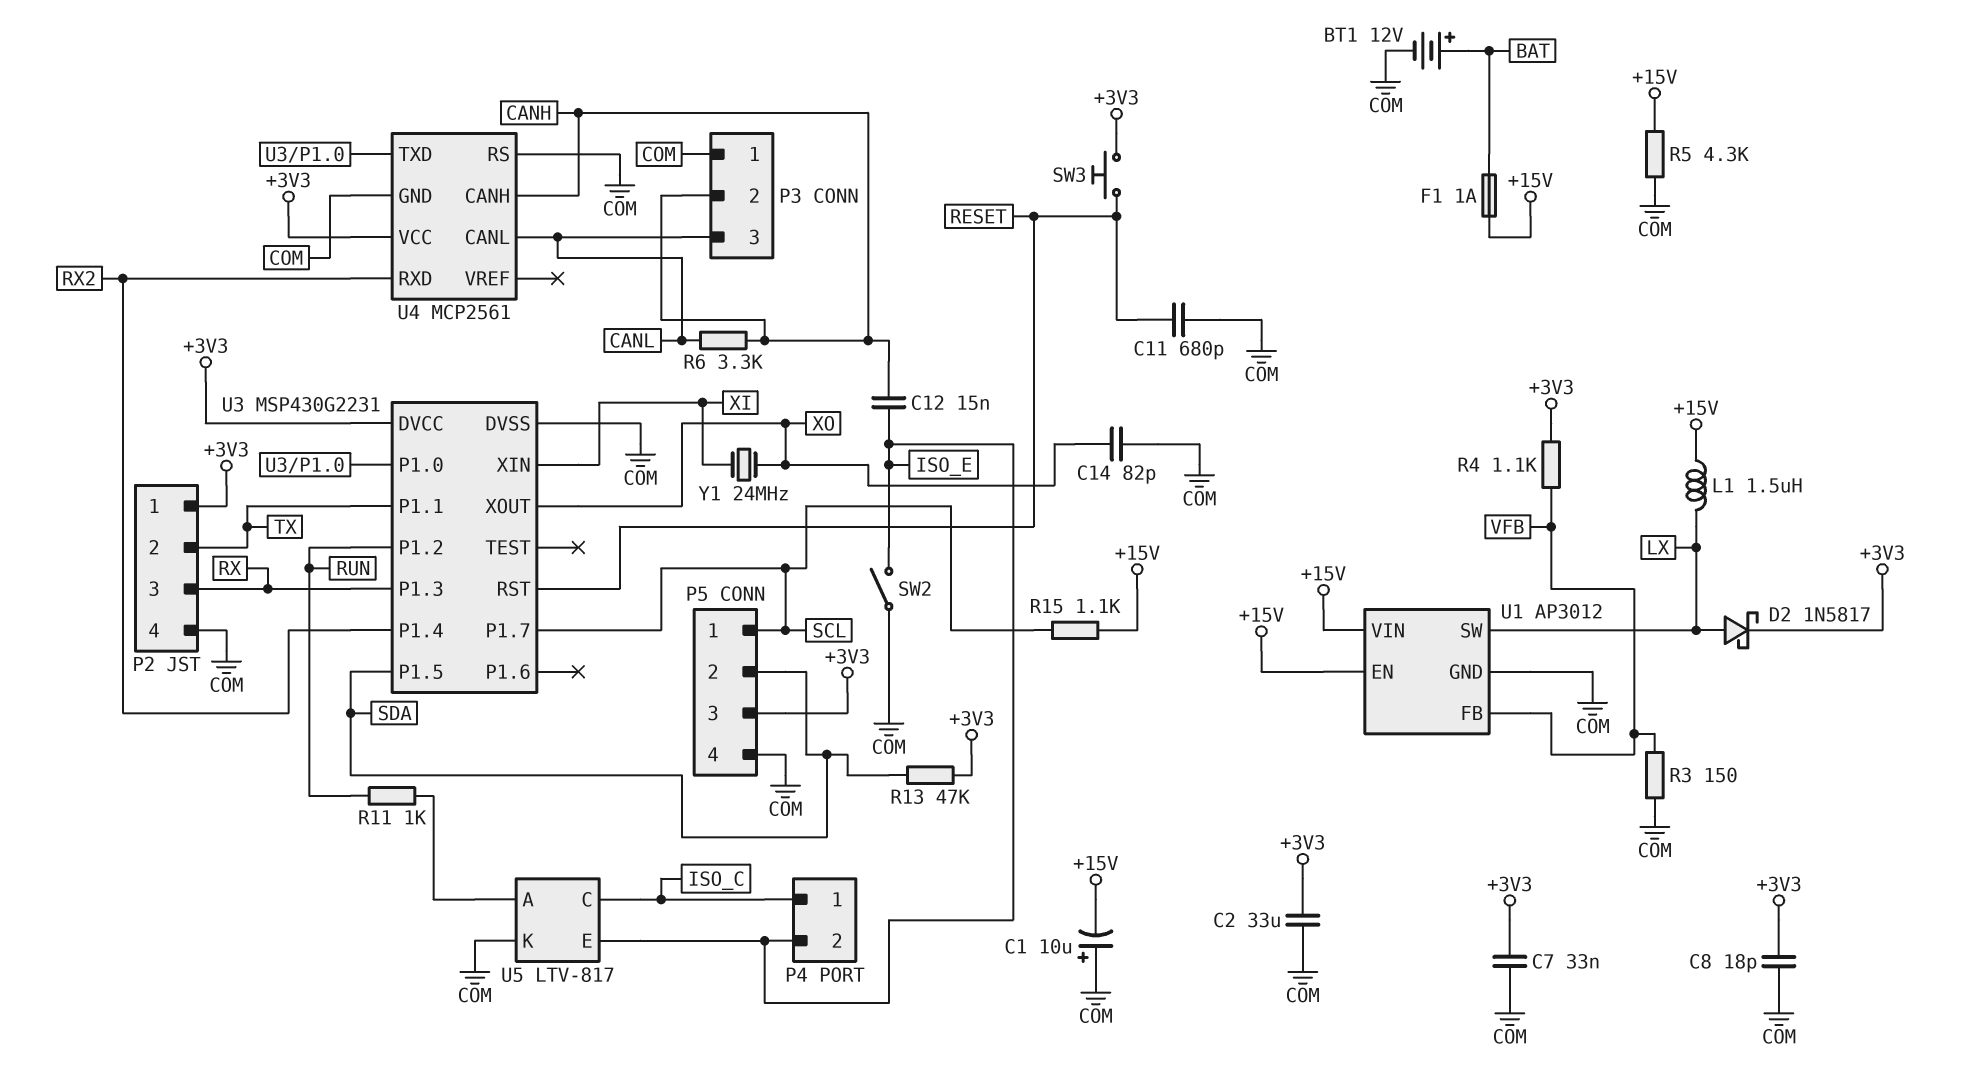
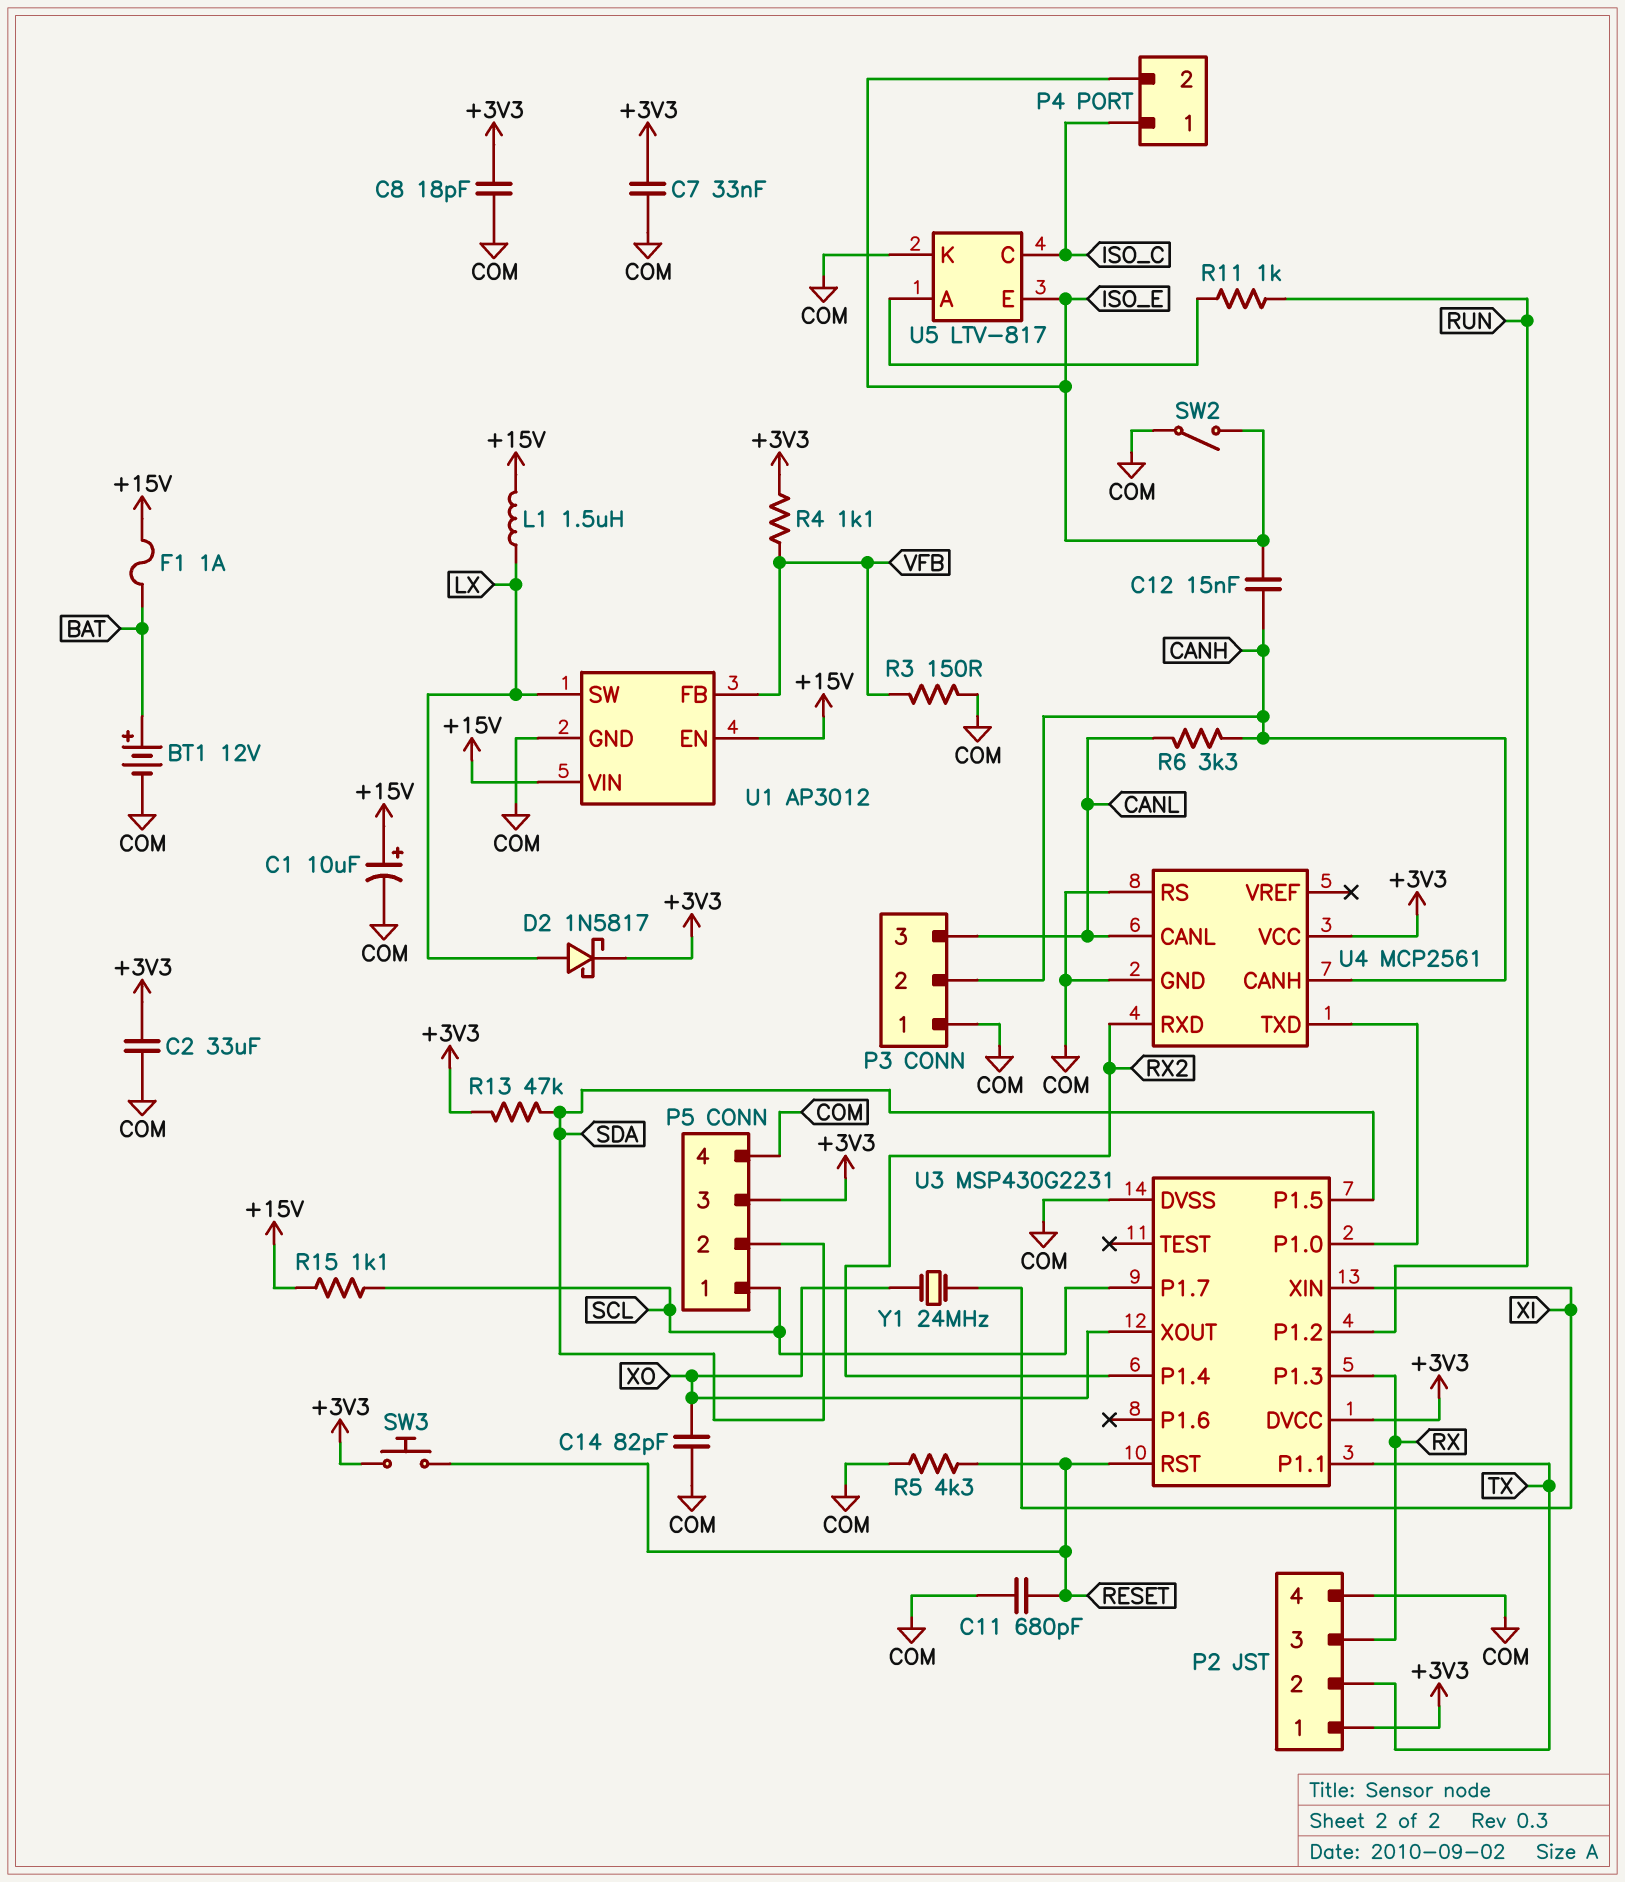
C1: 10uF (plus COM, minus +15V) -> 10uF (plus +15V, minus COM)
R5: 4.3k (+15V, COM) -> 4.3k (COM, RESET)

